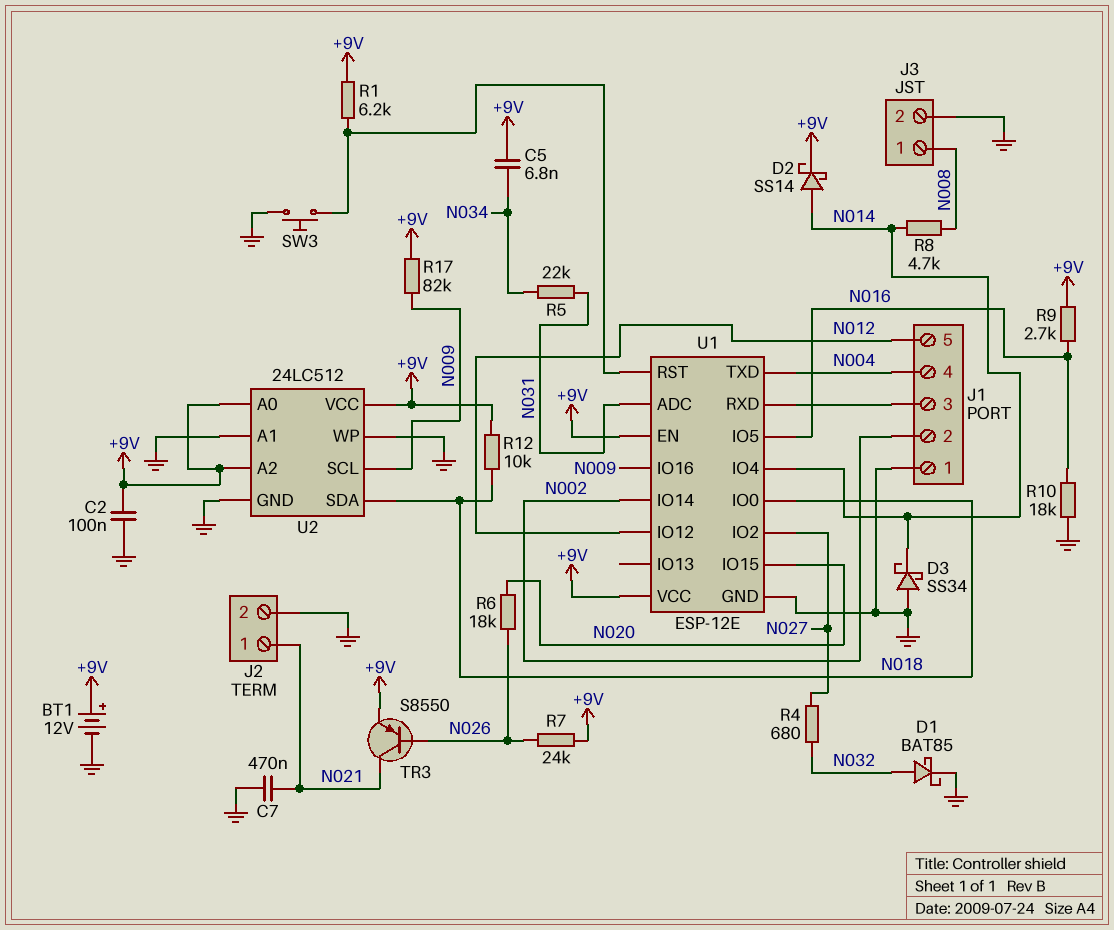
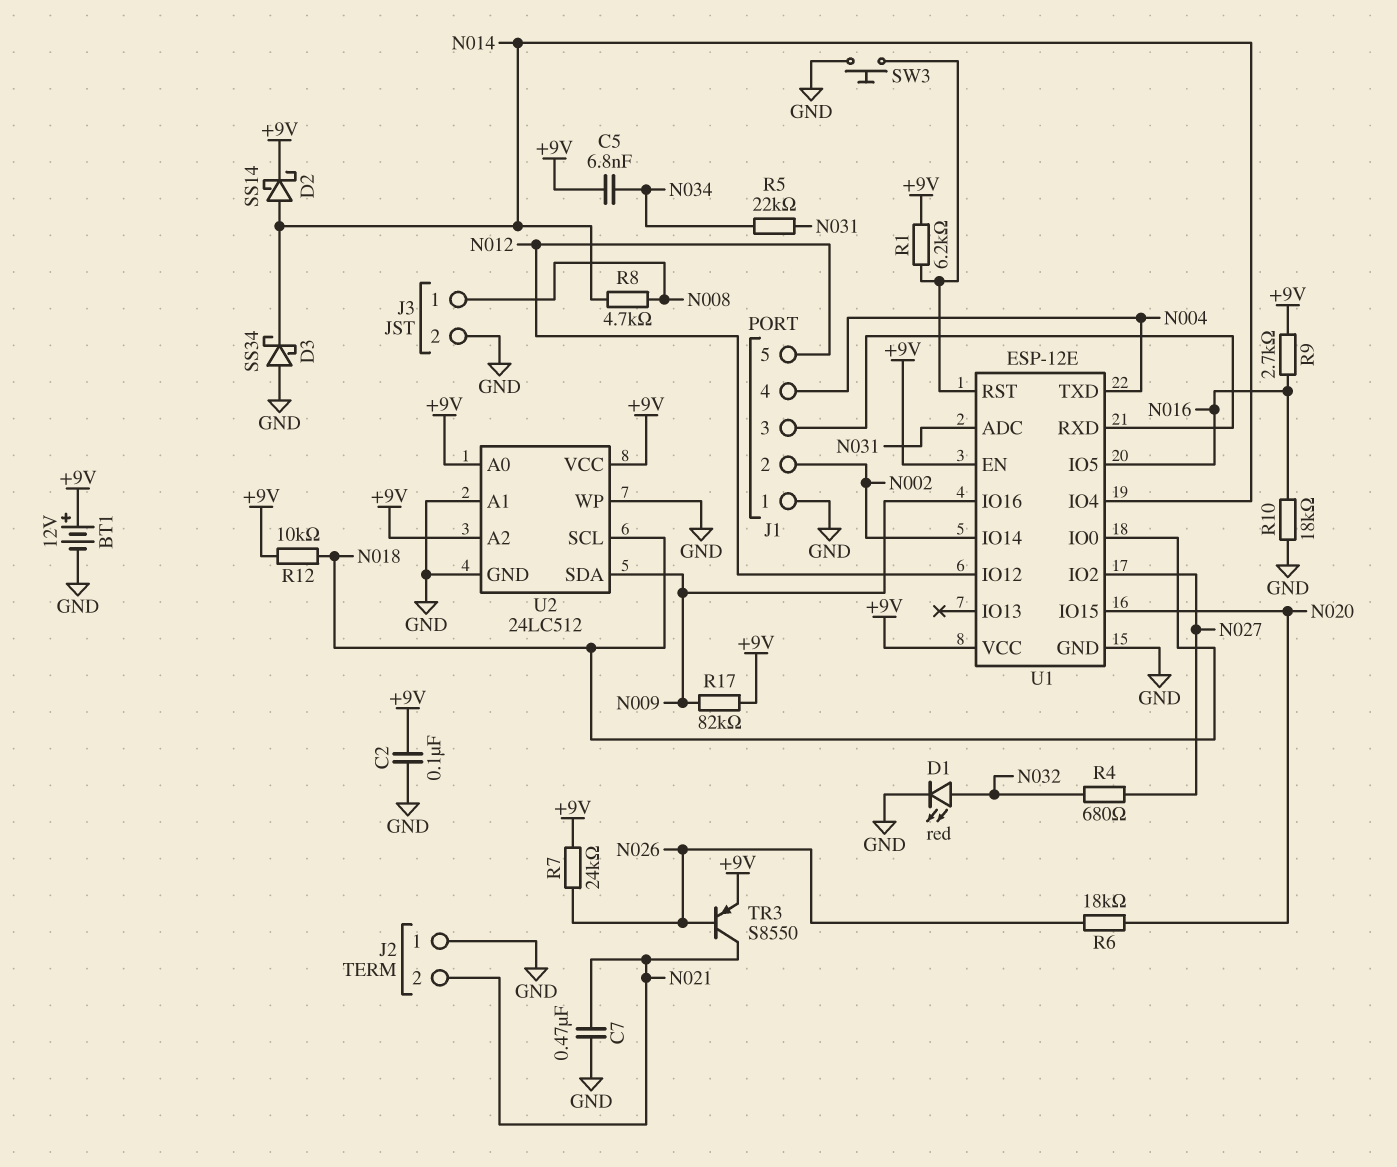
D1: schottky BAT85 (A N032, K GND) -> LED red (A N032, K GND)
J2 pin 1: N021 -> GND
J2 pin 2: GND -> N021
U2 pin SCL: N009 -> N018
U2 pin SDA: N018 -> N009

